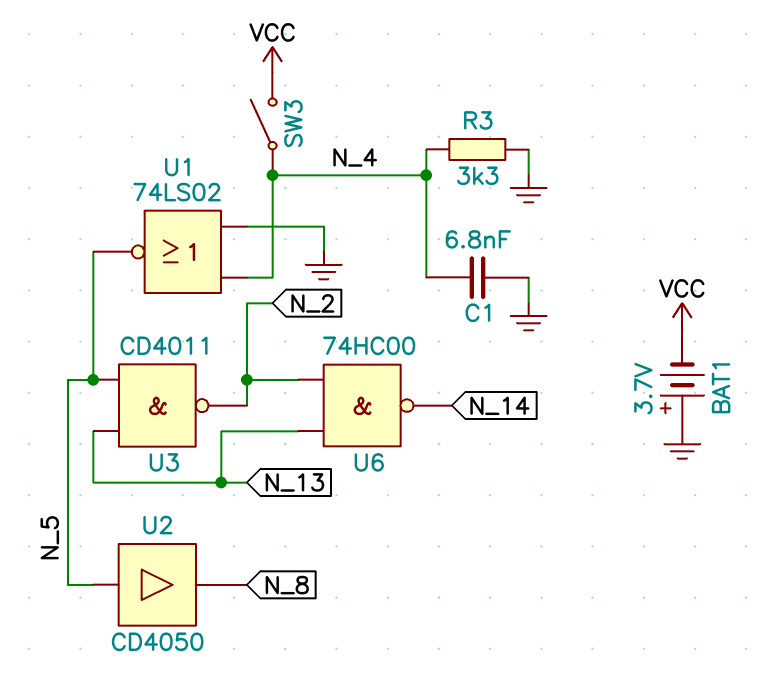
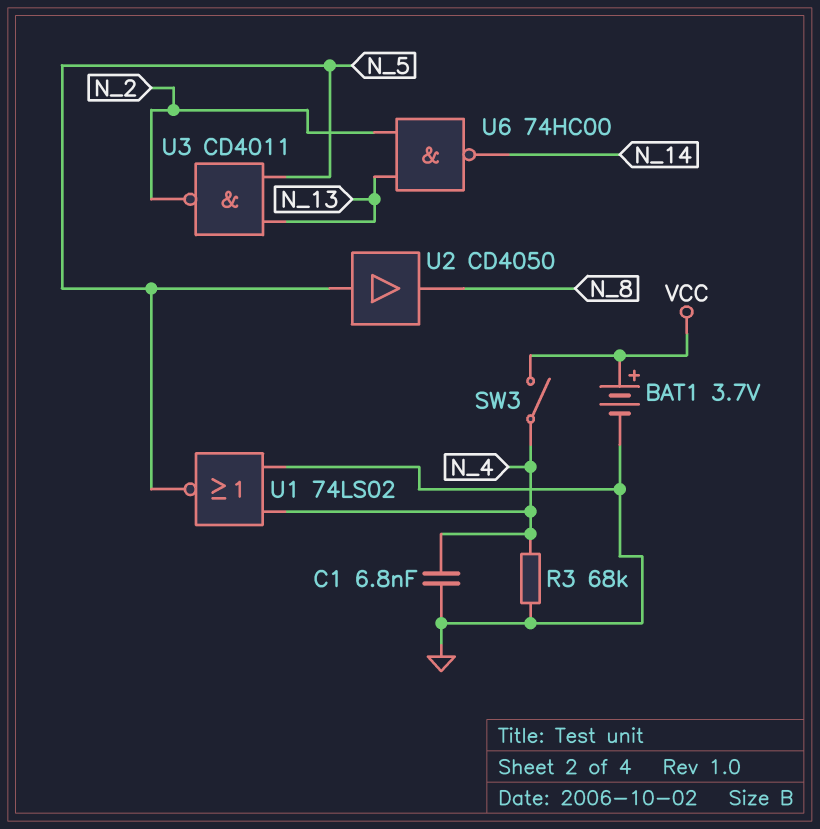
BAT1: 3.7V (plus GND, minus VCC) -> 3.7V (plus VCC, minus GND)
R3: 3.3k (GND, N_4) -> 68k (GND, N_4)

